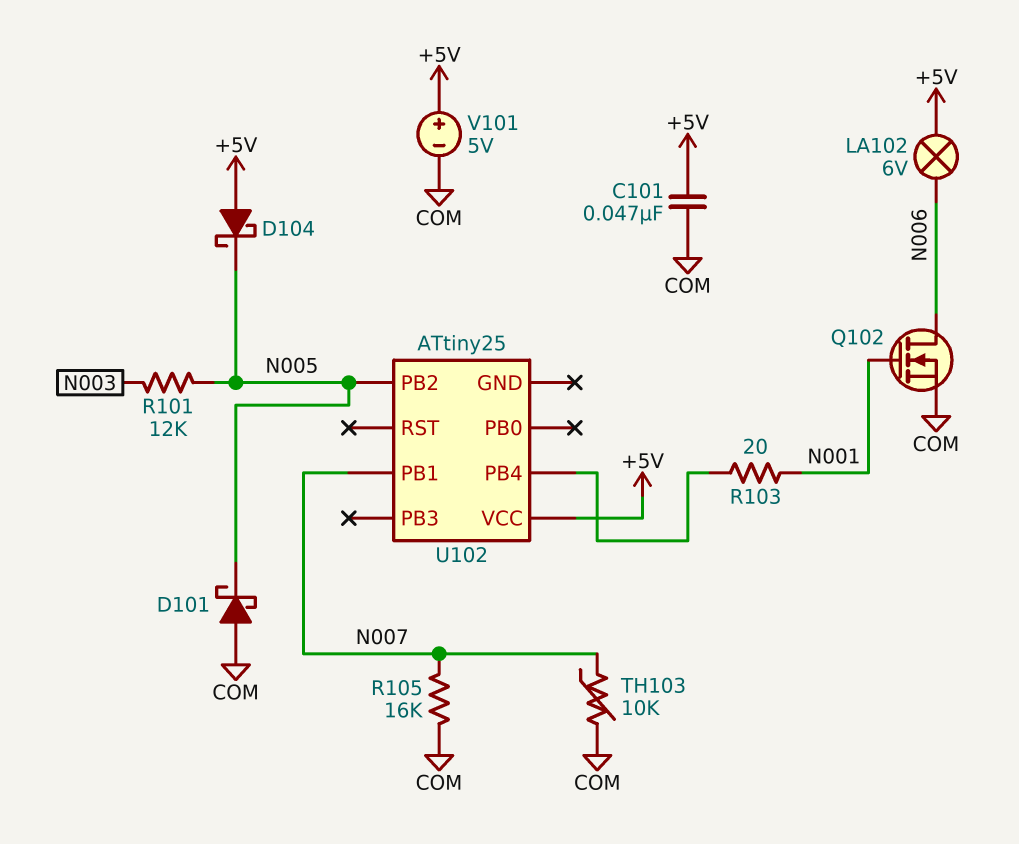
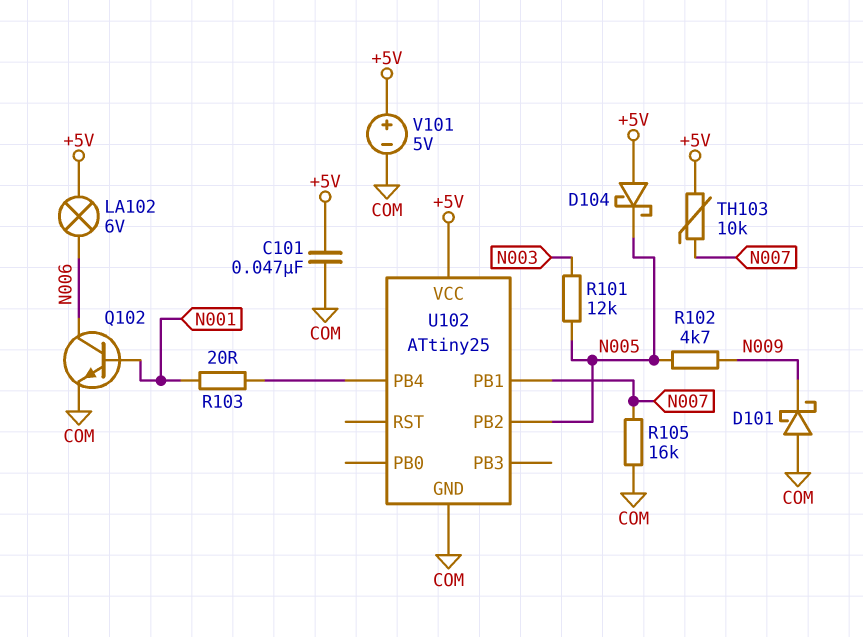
D101: schottky (A COM, K N005) -> schottky (A COM, K N009)
Q102: NMOS (G N001, D N006, S COM) -> NPN (B N001, C N006, E COM)
R102: none -> 4.7k (N005, N009)
TH103: 10k (COM, N007) -> 10k (+5V, N007)
U102 pin GND: none -> COM

